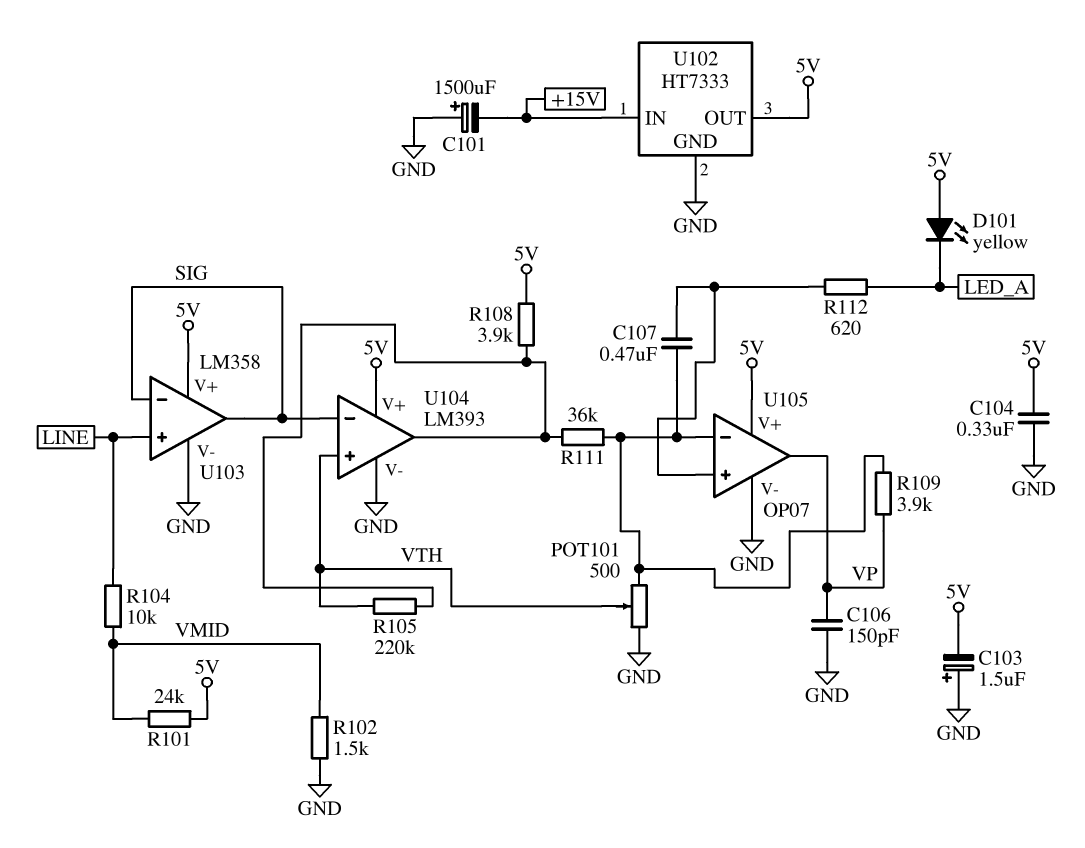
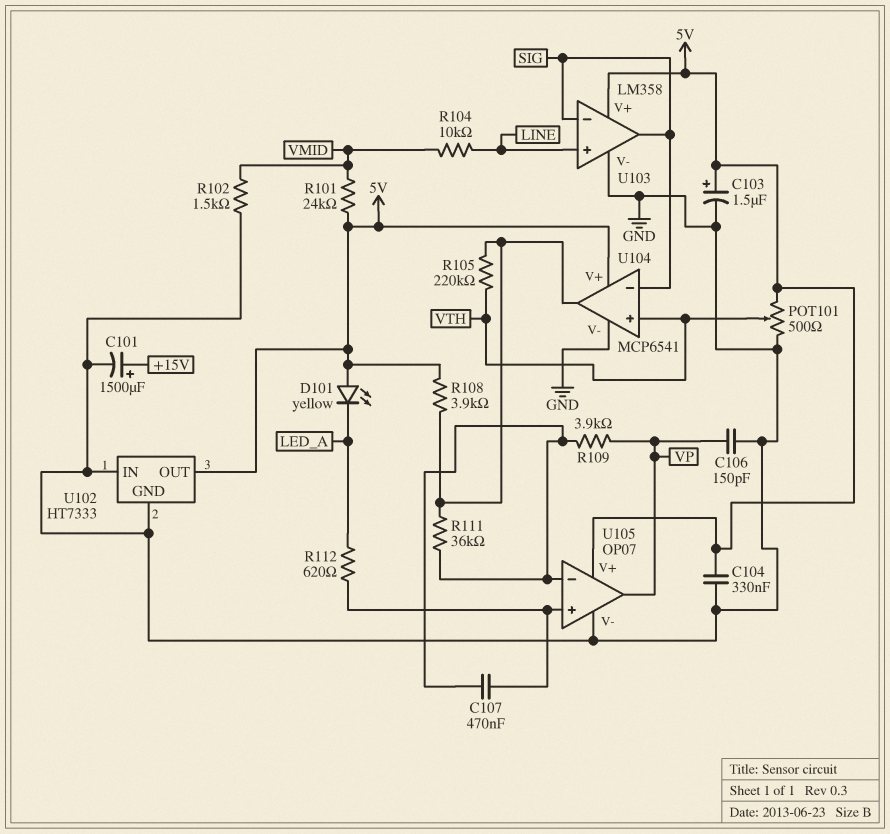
C101: 1500uF (plus GND, minus +15V) -> 1500uF (plus +15V, minus GND)
C103: 1.5uF (plus GND, minus 5V) -> 1.5uF (plus 5V, minus GND)
POT101: 500 (GND, U105/in-, wiper VTH) -> 500 (5V, GND, wiper VTH)
U102 pin IN: +15V -> GND
U104: LM393 -> MCP6541

